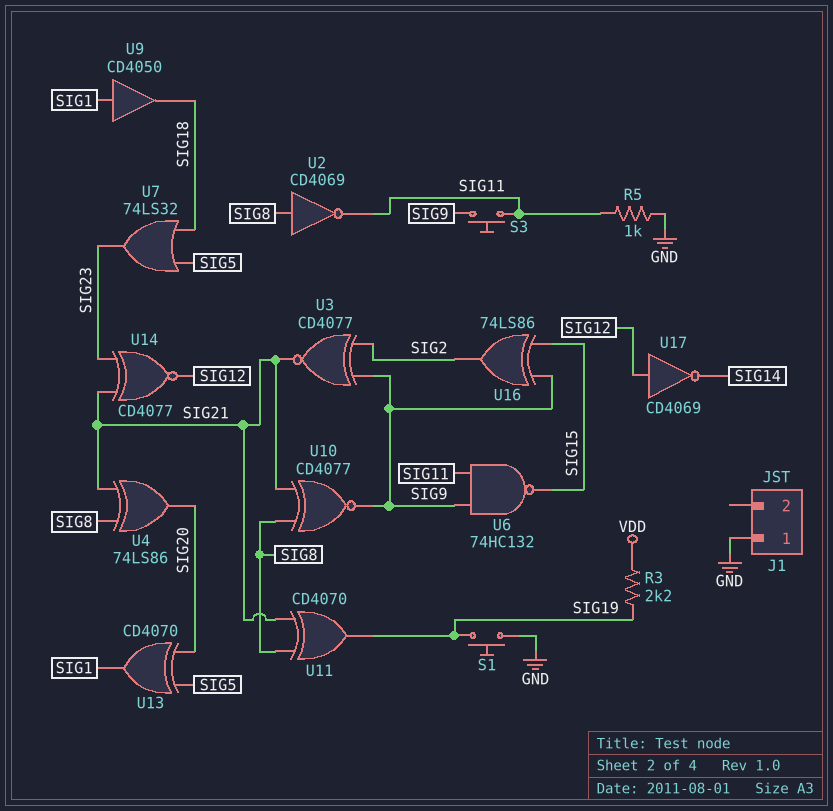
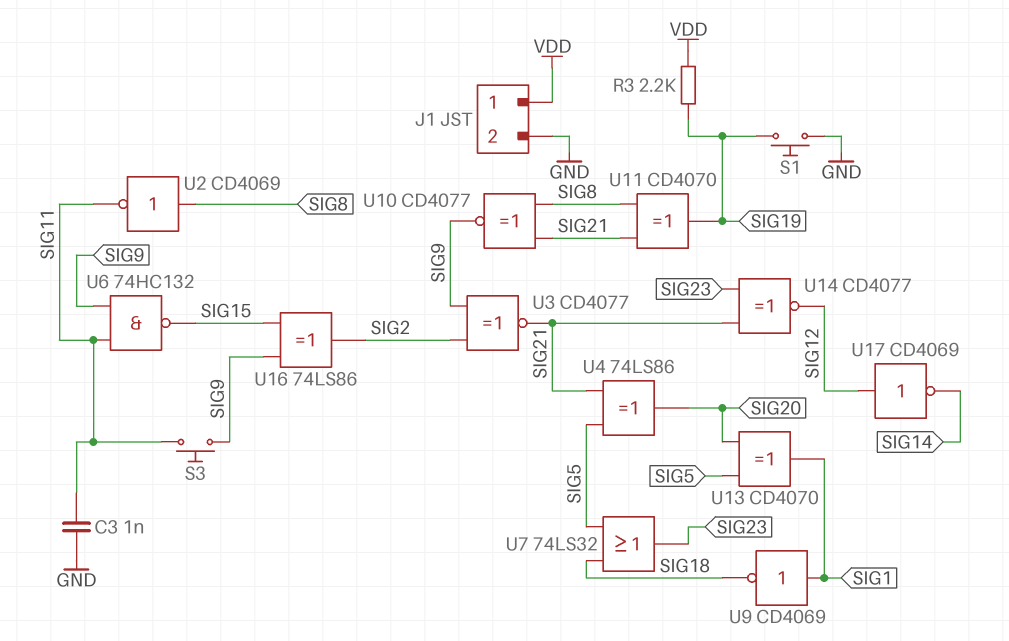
C3: none -> 1nF (GND, SIG11)
J1 pin 1: GND -> VDD
J1 pin 2: none -> GND
R5: 1k (GND, SIG11) -> none
U4: XOR 74LS86 (in SIG8, in SIG21, out SIG20) -> XOR 74LS86 (in SIG5, in SIG21, out SIG20)
U9: buffer CD4050 (in SIG1, out SIG18) -> NOT CD4069 (in SIG1, out SIG18)

